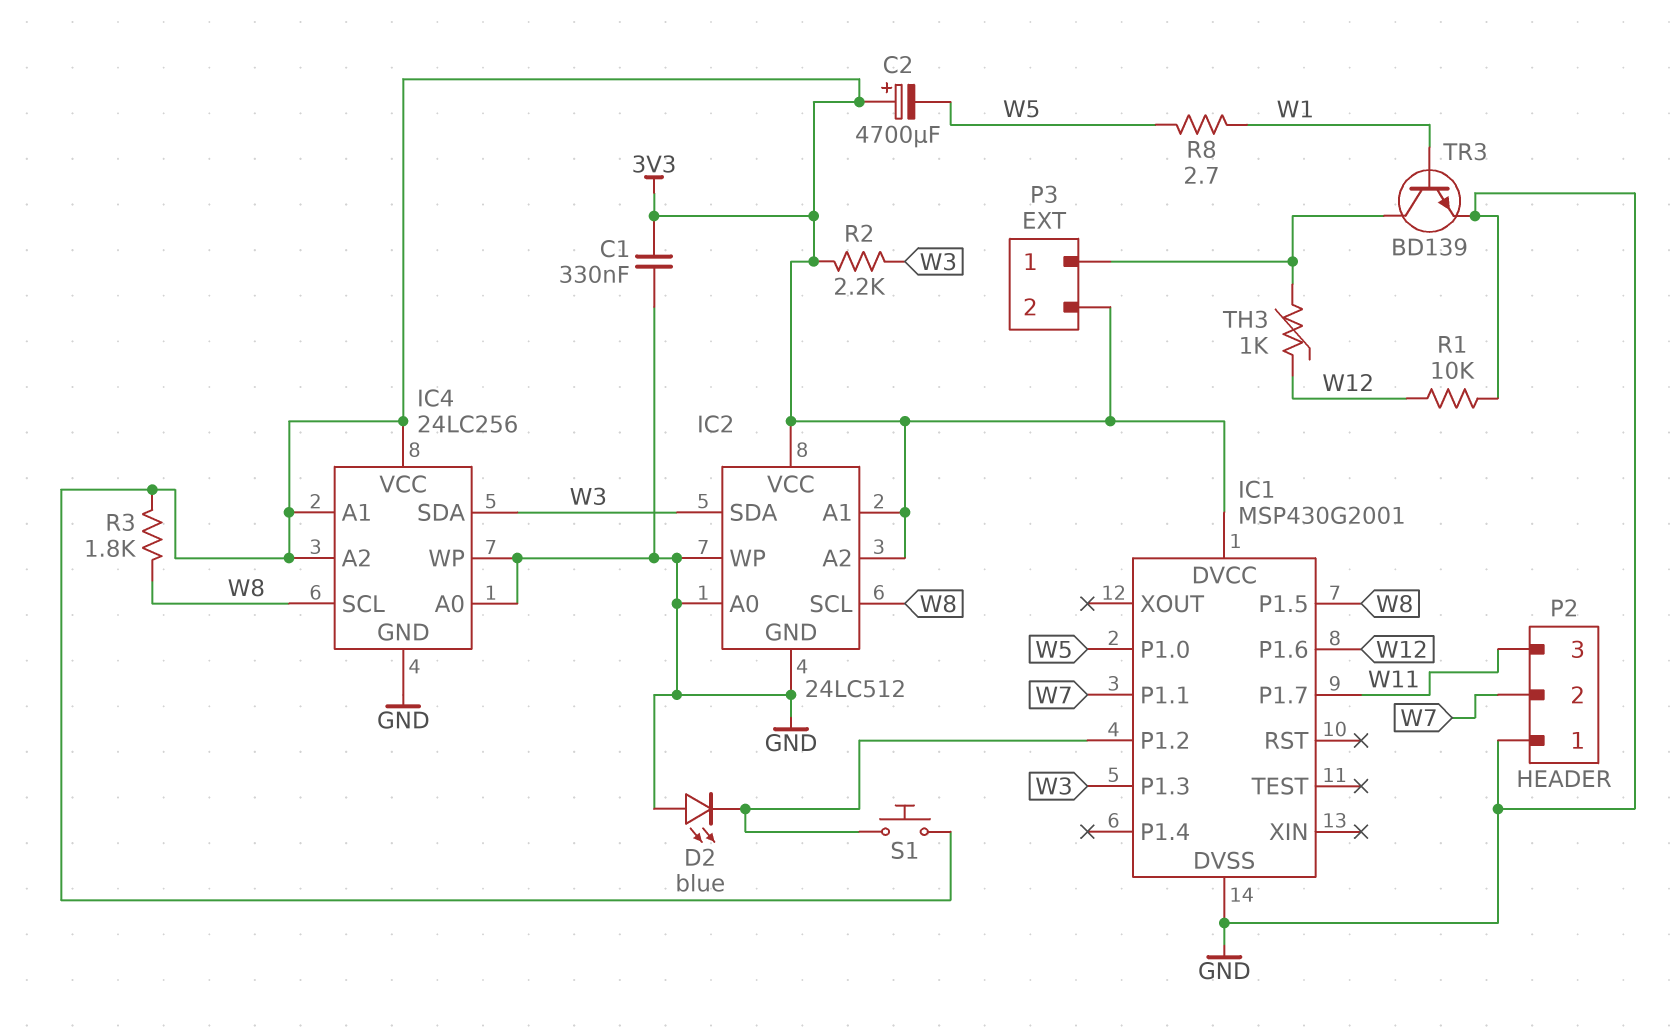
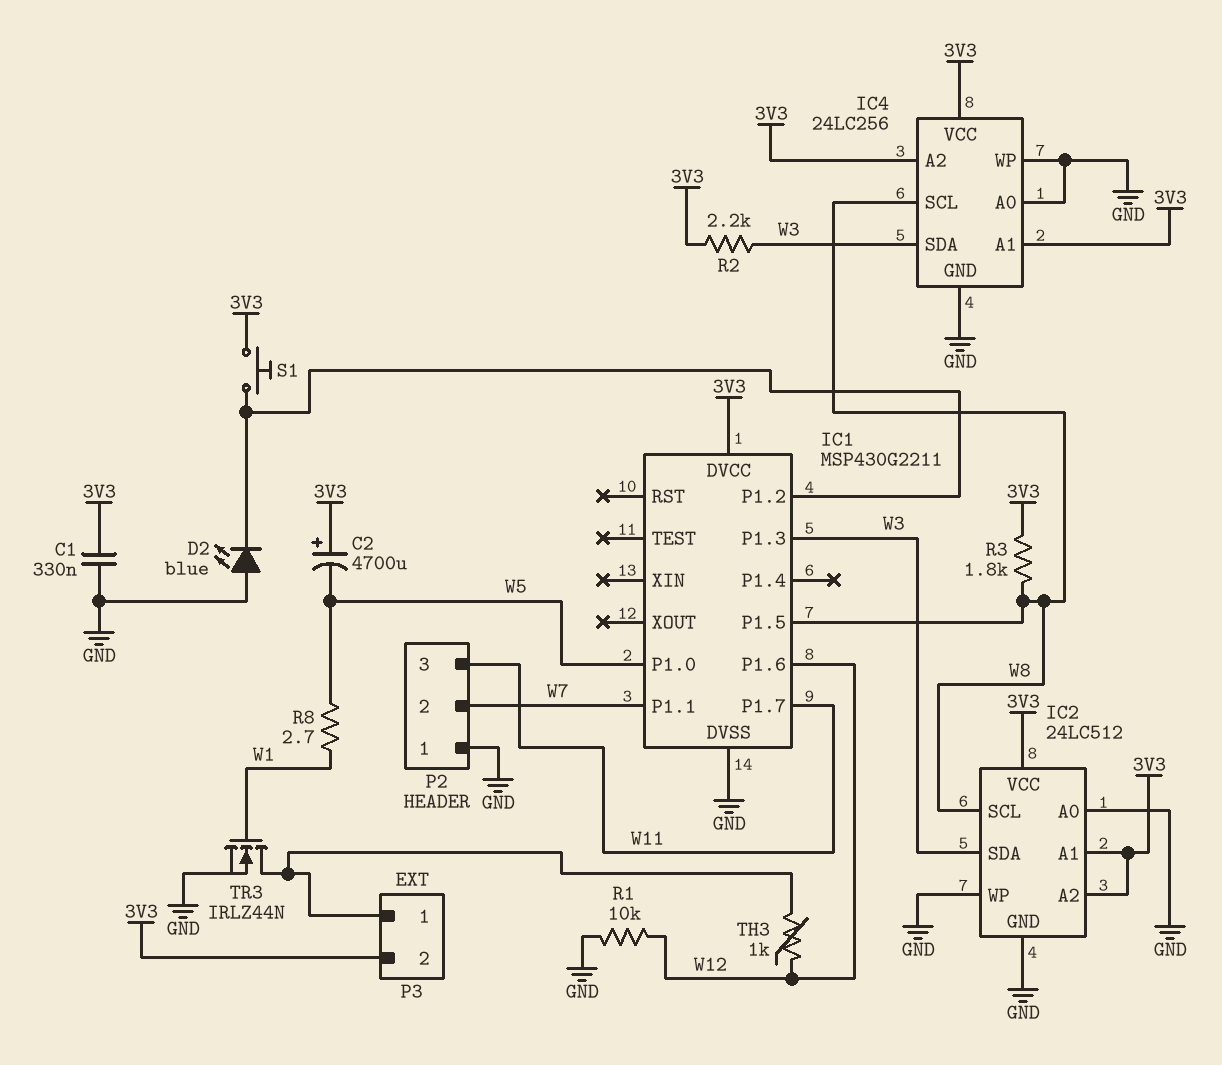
IC1: MSP430G2001 -> MSP430G2211
TR3: NPN BD139 (B W1, C P3/1, E GND) -> NMOS IRLZ44N (G W1, D P3/1, S GND)

